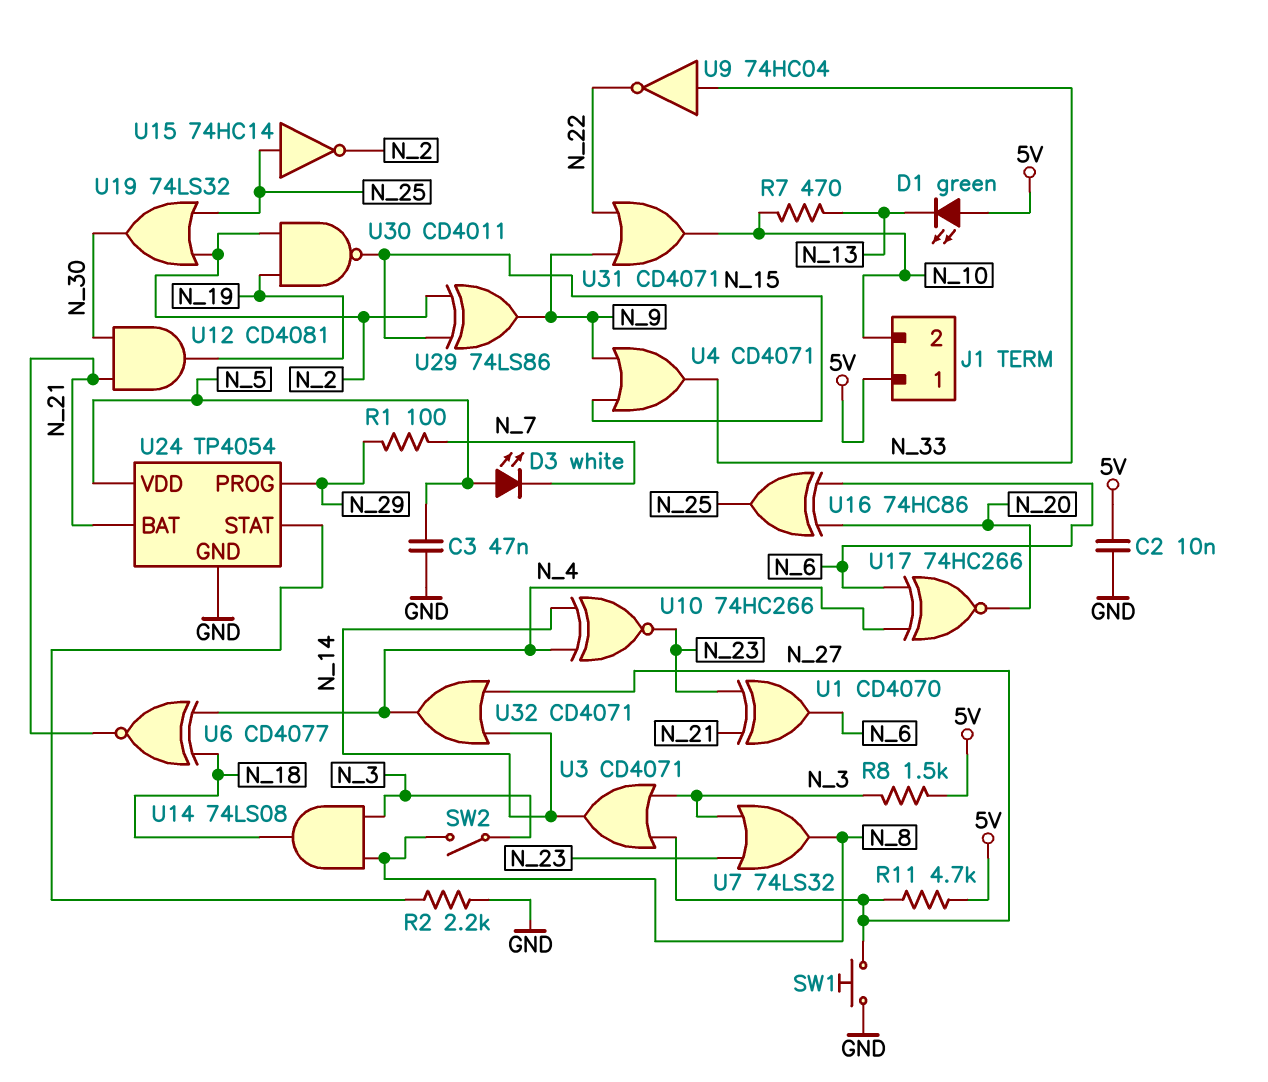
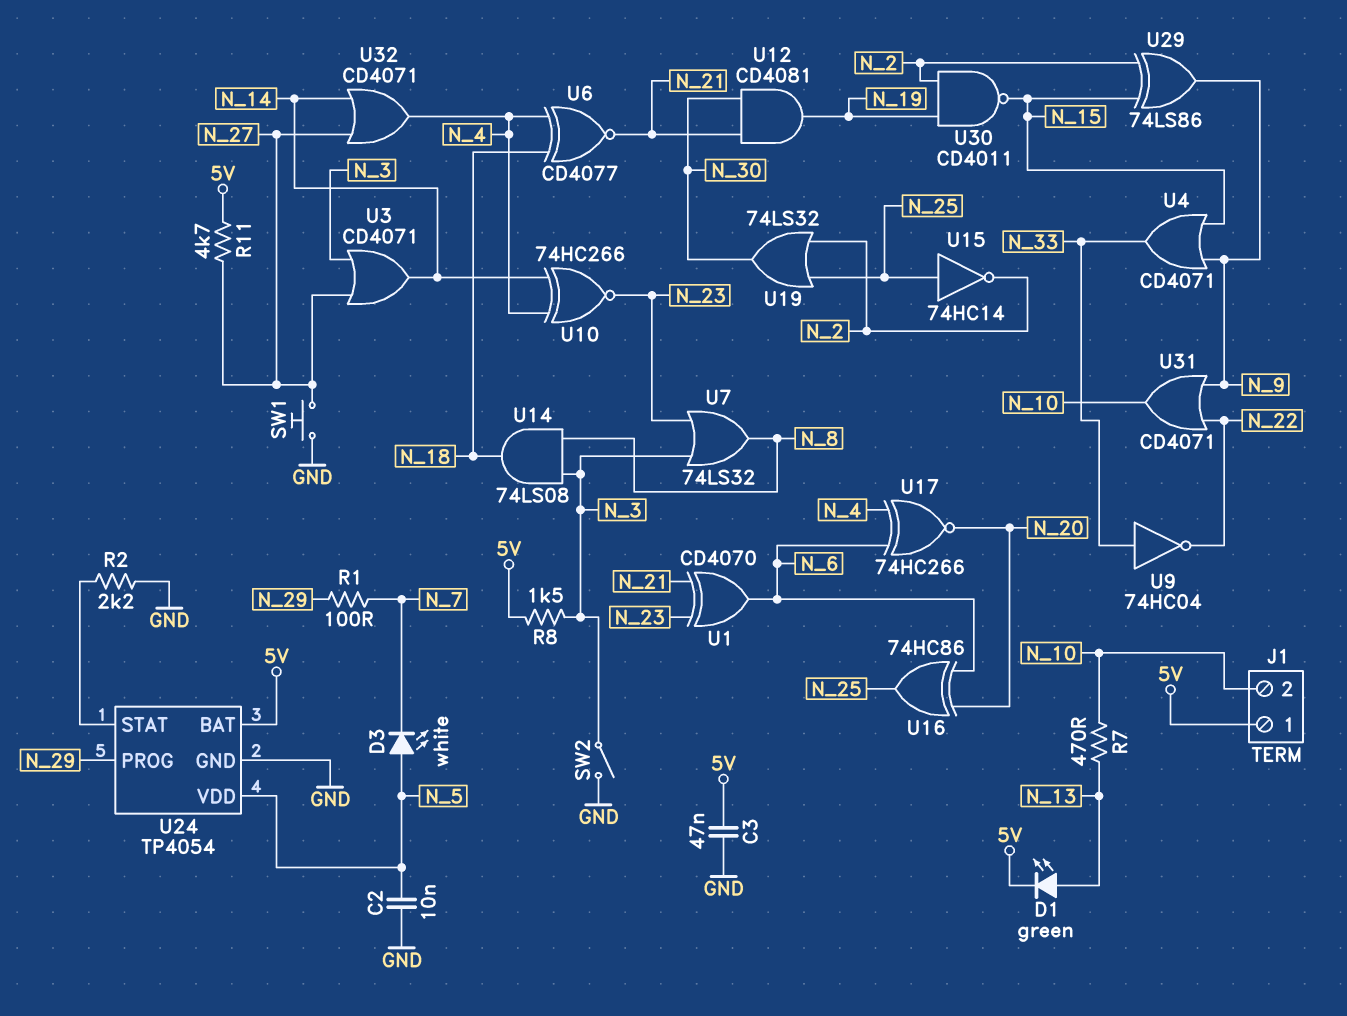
C2: 10nF (5V, GND) -> 10nF (GND, N_5)
C3: 47nF (GND, N_5) -> 47nF (5V, GND)
D1: LED green (A 5V, K N_13) -> LED green (A N_13, K 5V)
SW2: switch (N_3, N_8) -> switch (GND, N_3)
U24 pin BAT: N_21 -> 5V

